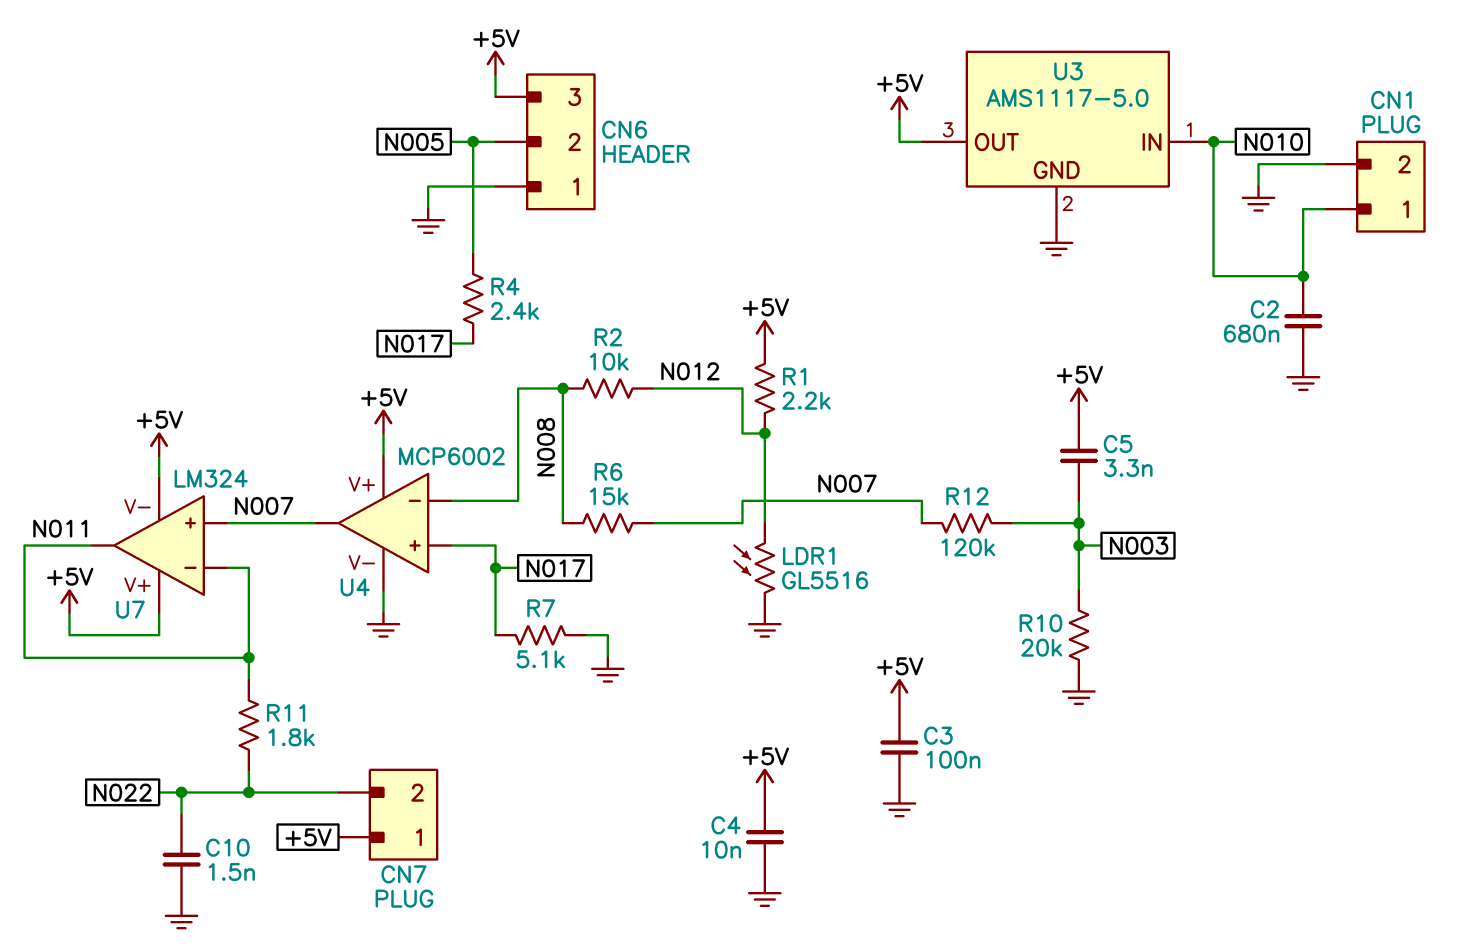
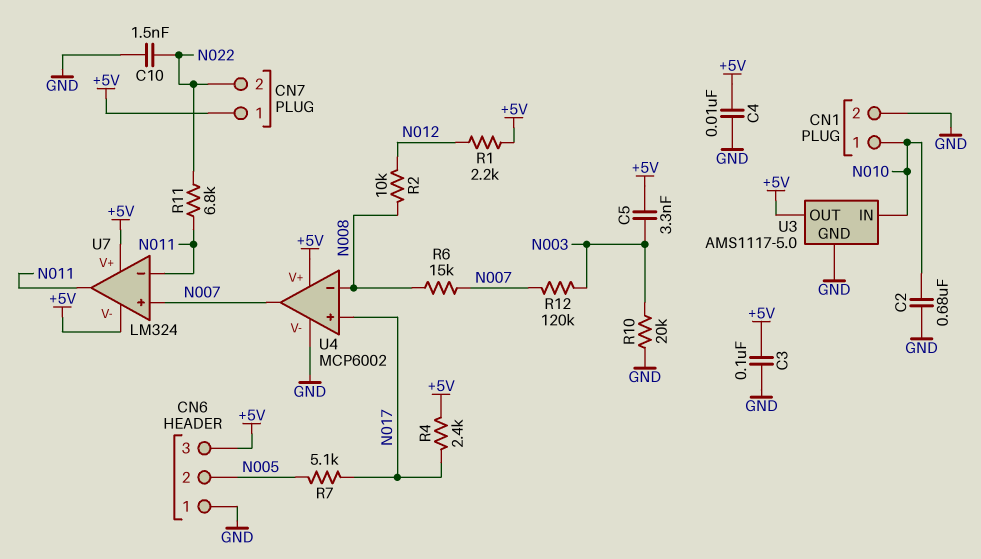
LDR1: GL5516 (GND, N012) -> none
R4: 2.4k (N005, N017) -> 2.4k (+5V, N017)
R7: 5.1k (GND, N017) -> 5.1k (N005, N017)
R11: 1.8k (N011, N022) -> 6.8k (N011, N022)

